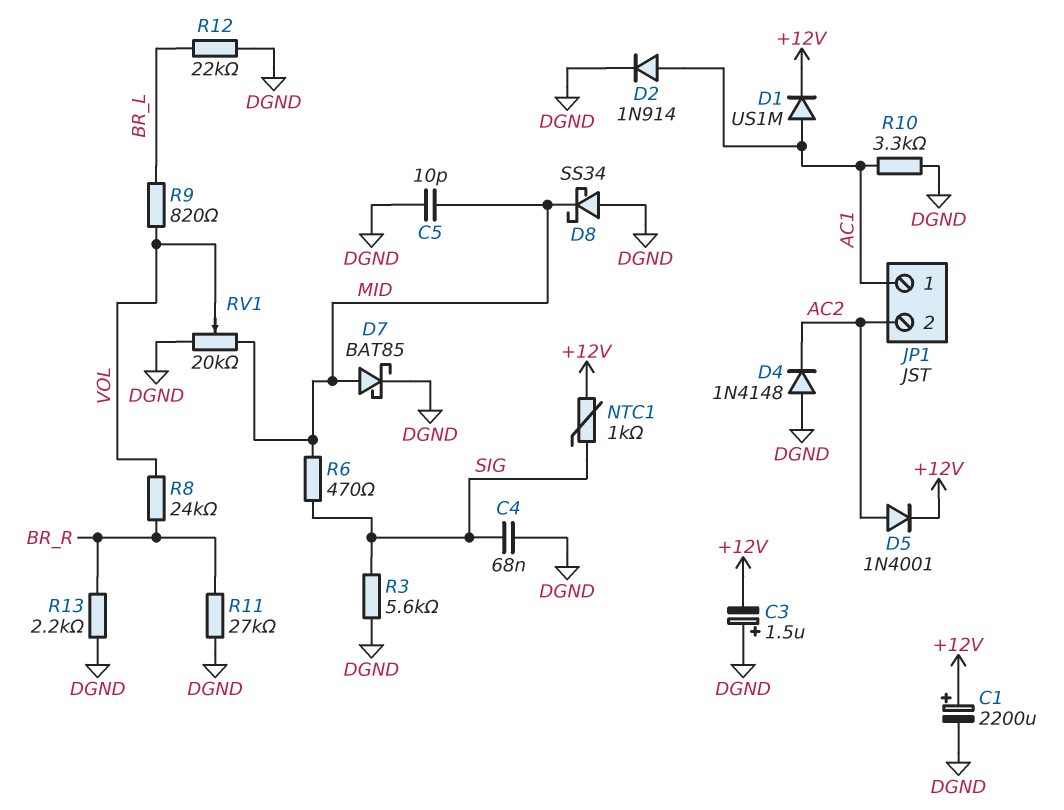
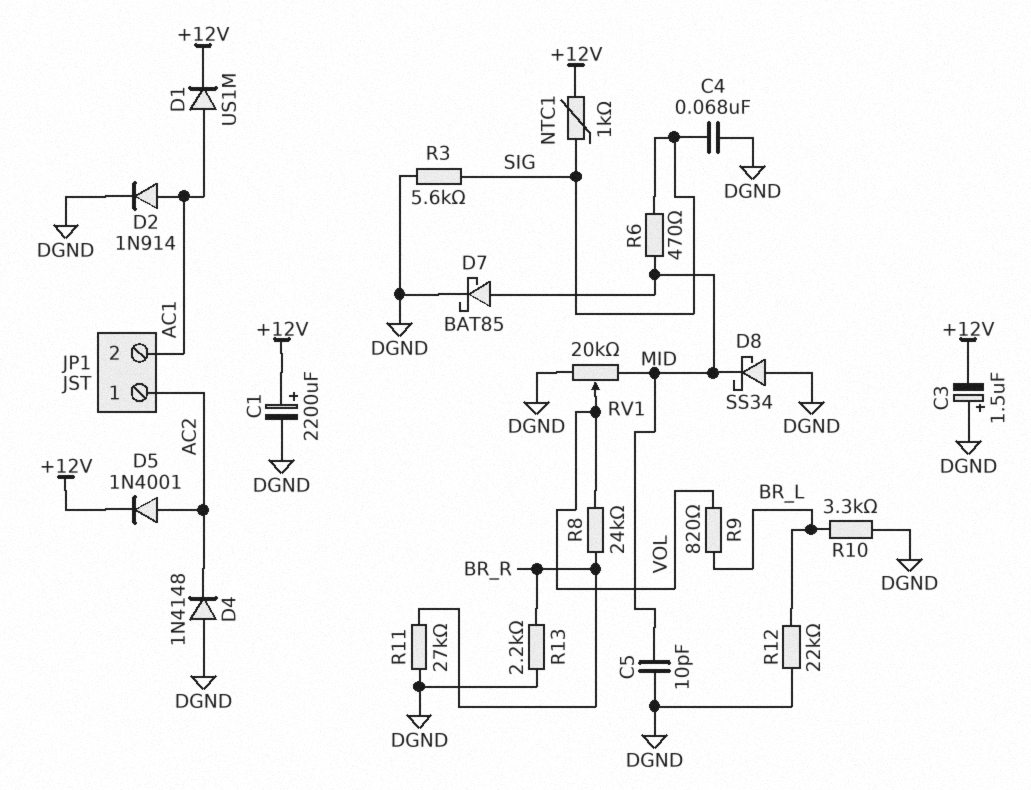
JP1 pin 1: AC1 -> AC2
JP1 pin 2: AC2 -> AC1
R10: 3.3k (AC1, DGND) -> 3.3k (BR_L, DGND)

